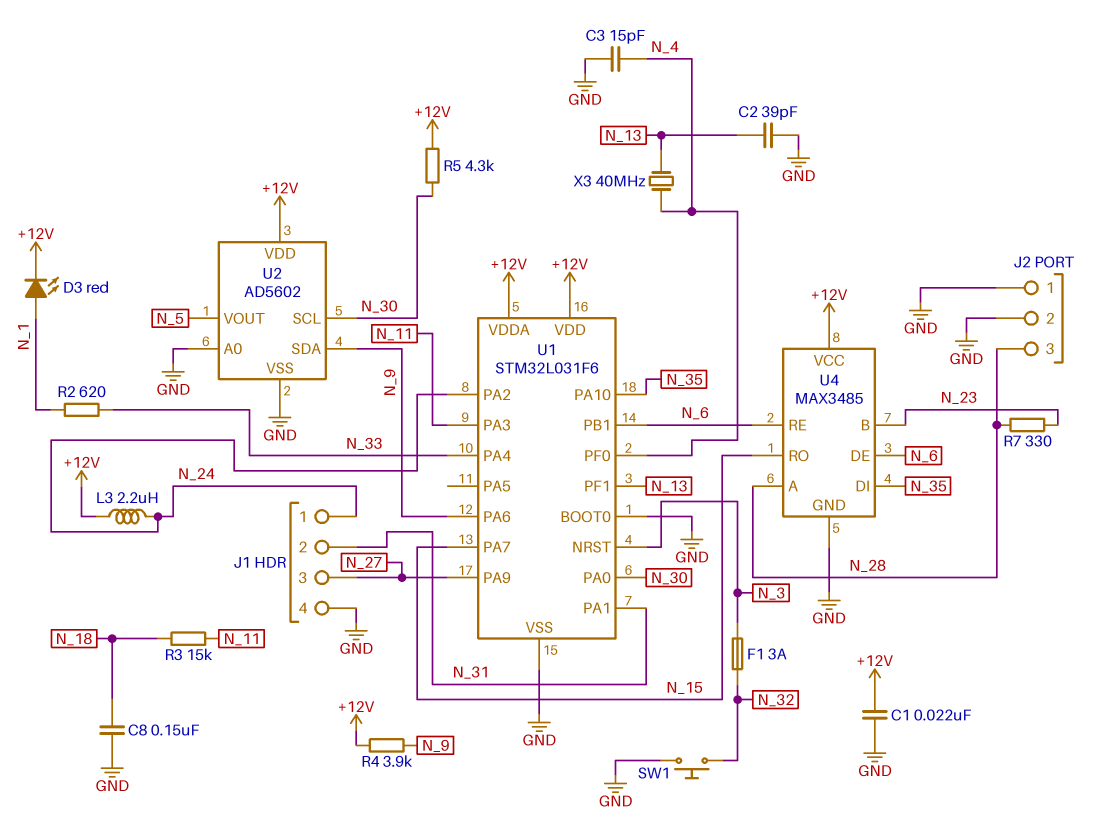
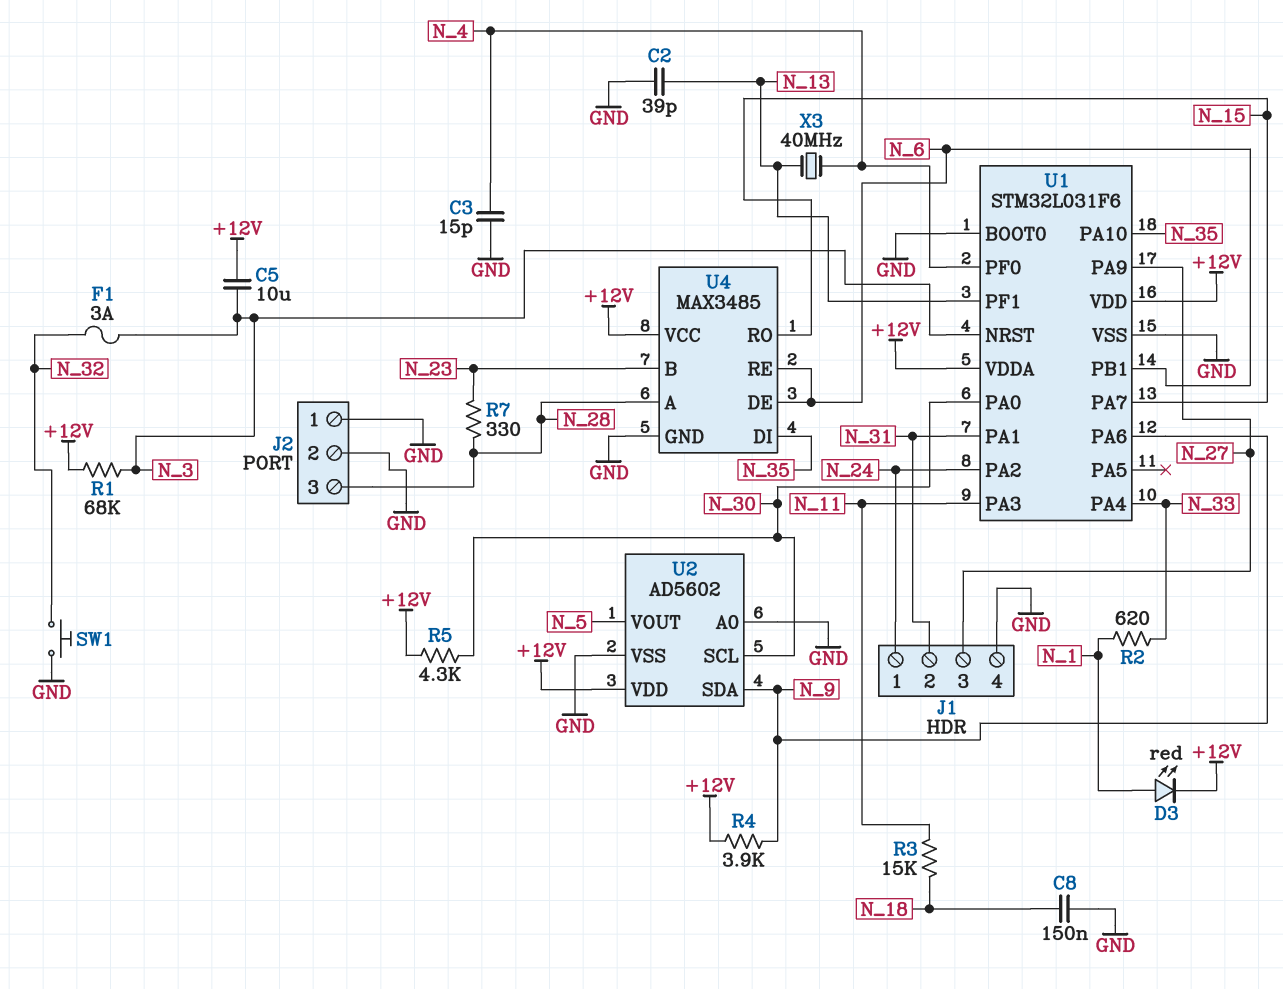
C1: 22nF (+12V, GND) -> none
C5: none -> 10uF (+12V, N_3)
L3: 2.2uH (+12V, N_24) -> none
R1: none -> 68k (+12V, N_3)

